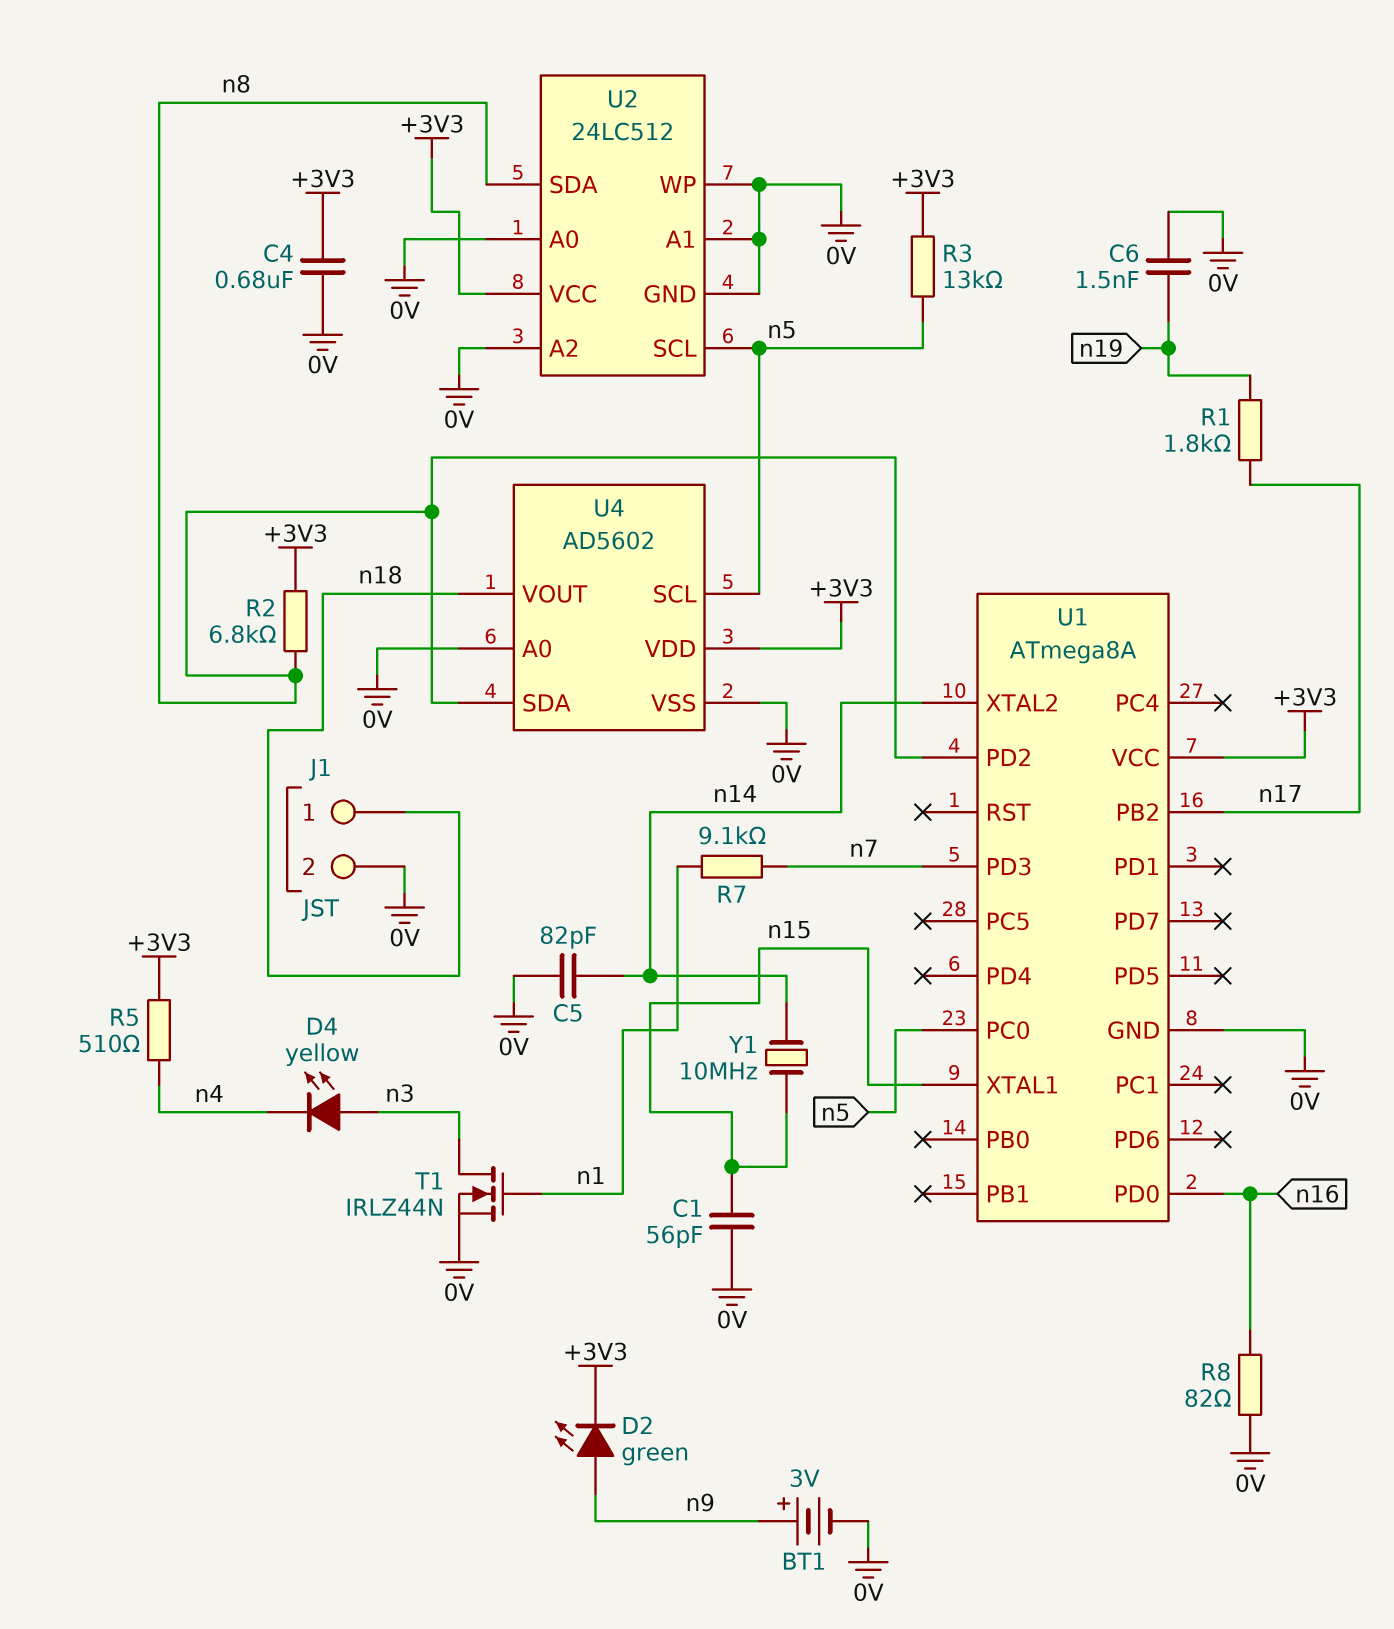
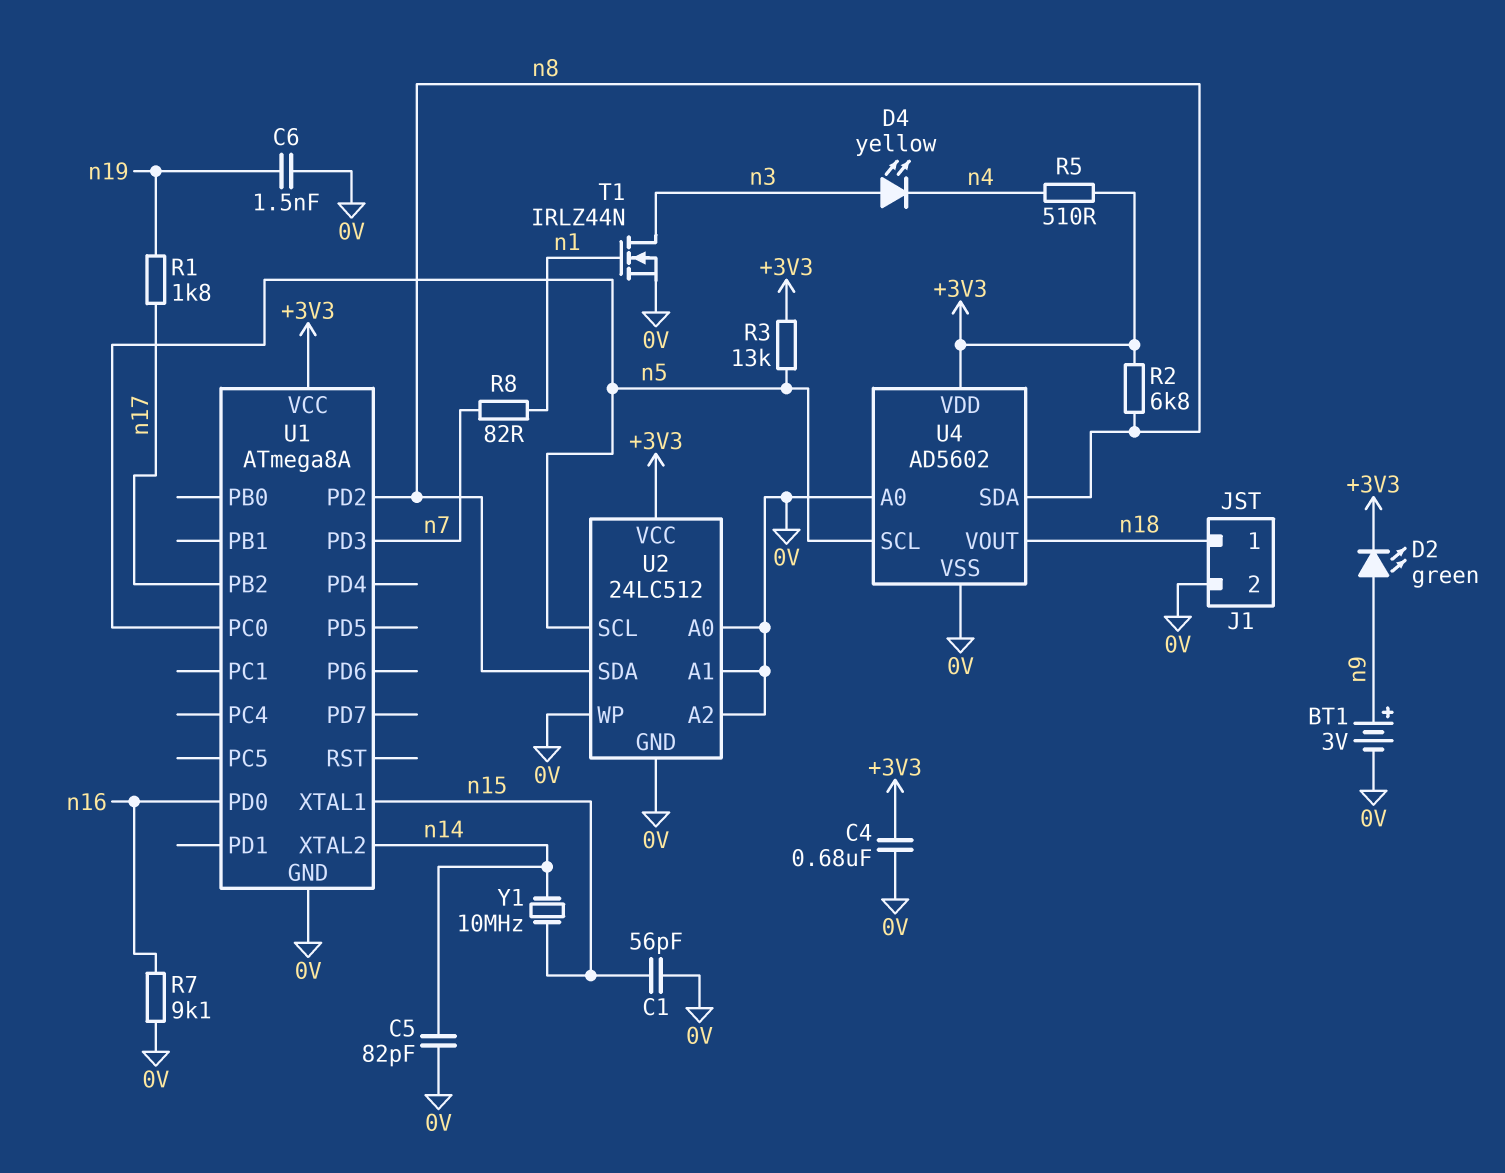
R7: 9.1k (n1, n7) -> 9.1k (0V, n16)
R8: 82 (0V, n16) -> 82 (n1, n7)

